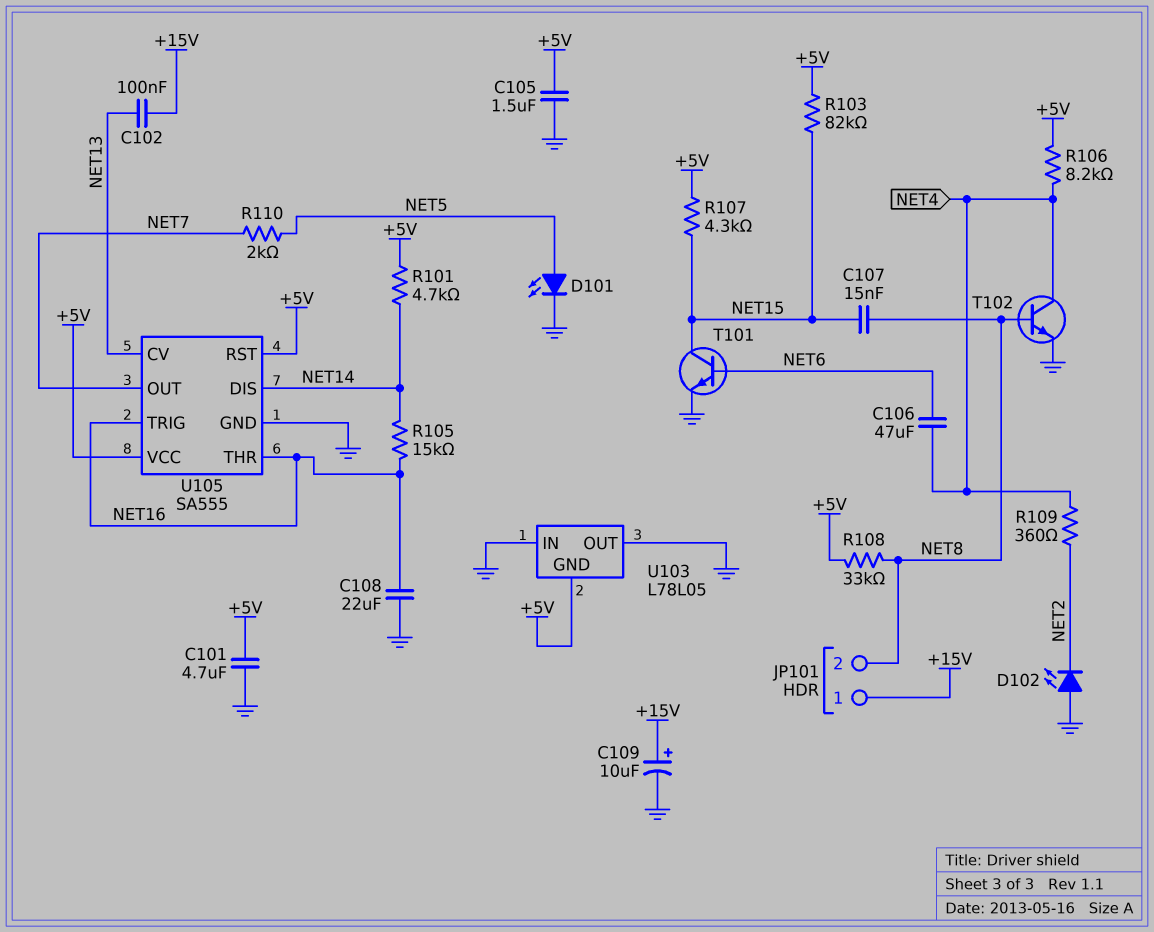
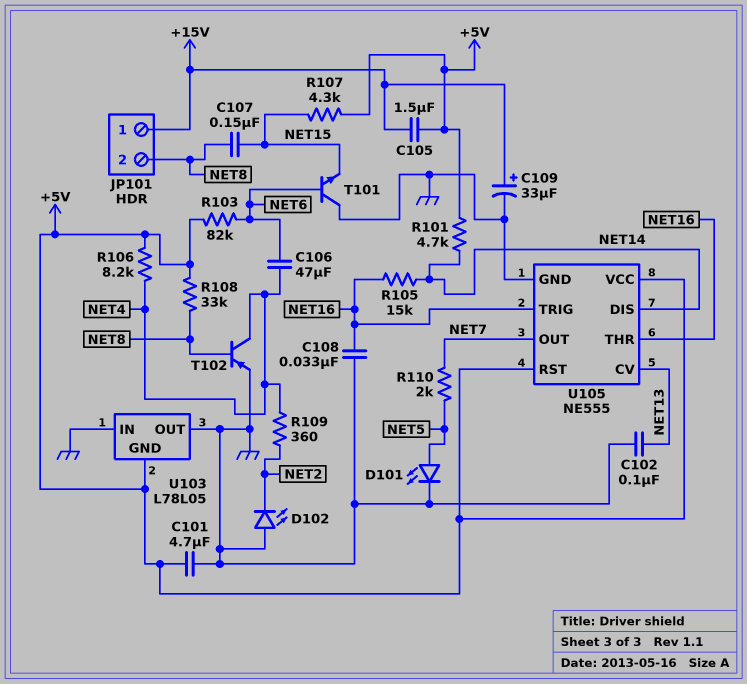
C102: 100nF (+15V, NET13) -> 100nF (GND, NET13)
C105: 1.5uF (+5V, GND) -> 1.5uF (+5V, +15V)
C107: 15nF (NET8, NET15) -> 150nF (NET8, NET15)
C108: 22uF (GND, NET16) -> 33nF (GND, NET16)
C109: 10uF (plus +15V, minus GND) -> 33uF (plus +15V, minus GND)
R103: 82k (+5V, NET15) -> 82k (+5V, NET6)
T101: NPN (B NET6, C NET15, E GND) -> NPN (B NET6, C GND, E NET15)
T102: NPN (B NET8, C NET4, E GND) -> PNP (B NET8, C NET4, E GND)
U105: SA555 -> NE555

